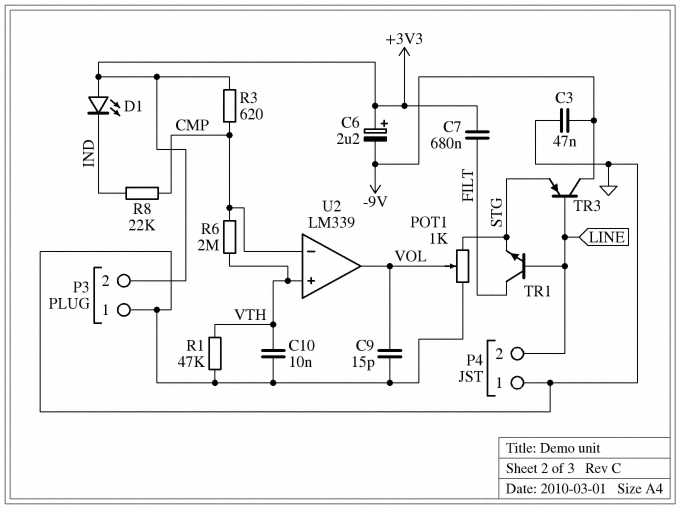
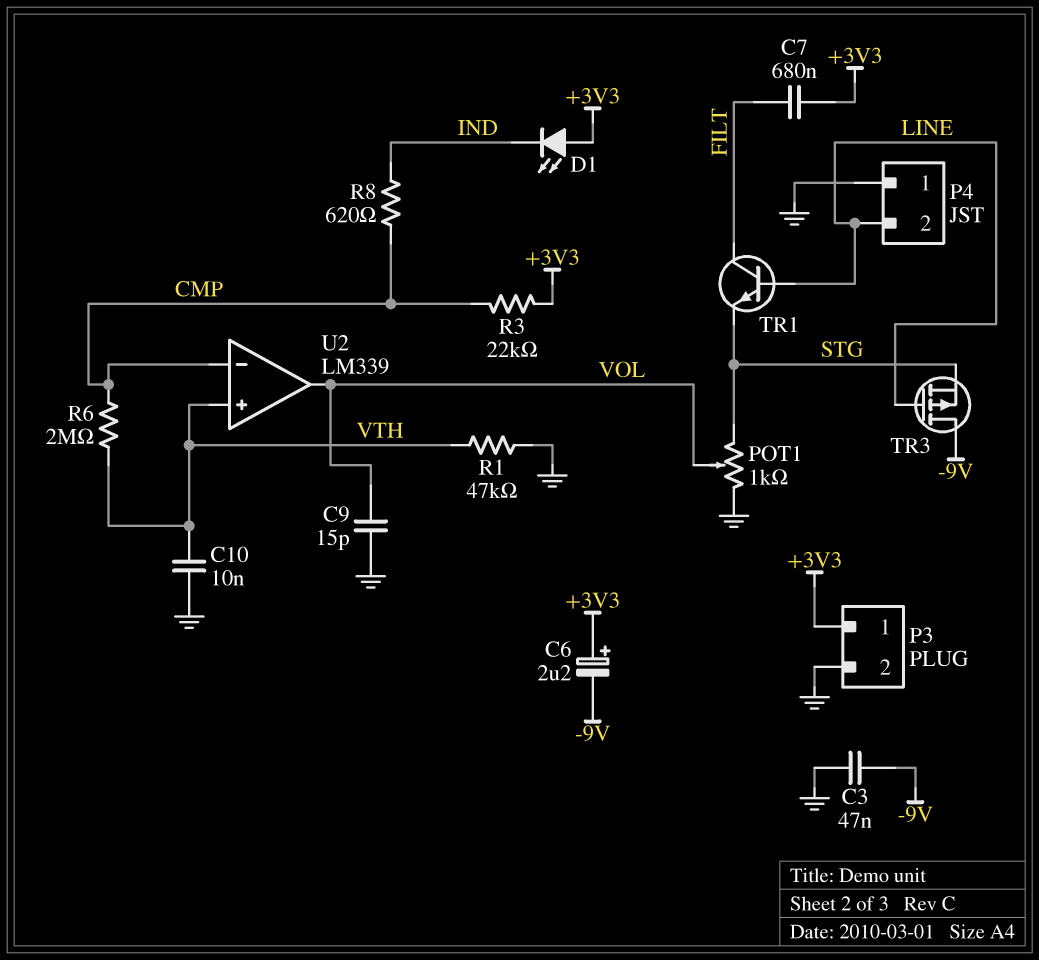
P3 pin 1: GND -> +3V3
P3 pin 2: +3V3 -> GND
R3: 620 (+3V3, CMP) -> 22k (+3V3, CMP)
R8: 22k (CMP, IND) -> 620 (CMP, IND)
TR3: PNP (B LINE, C -9V, E STG) -> PMOS (G LINE, D -9V, S STG)

